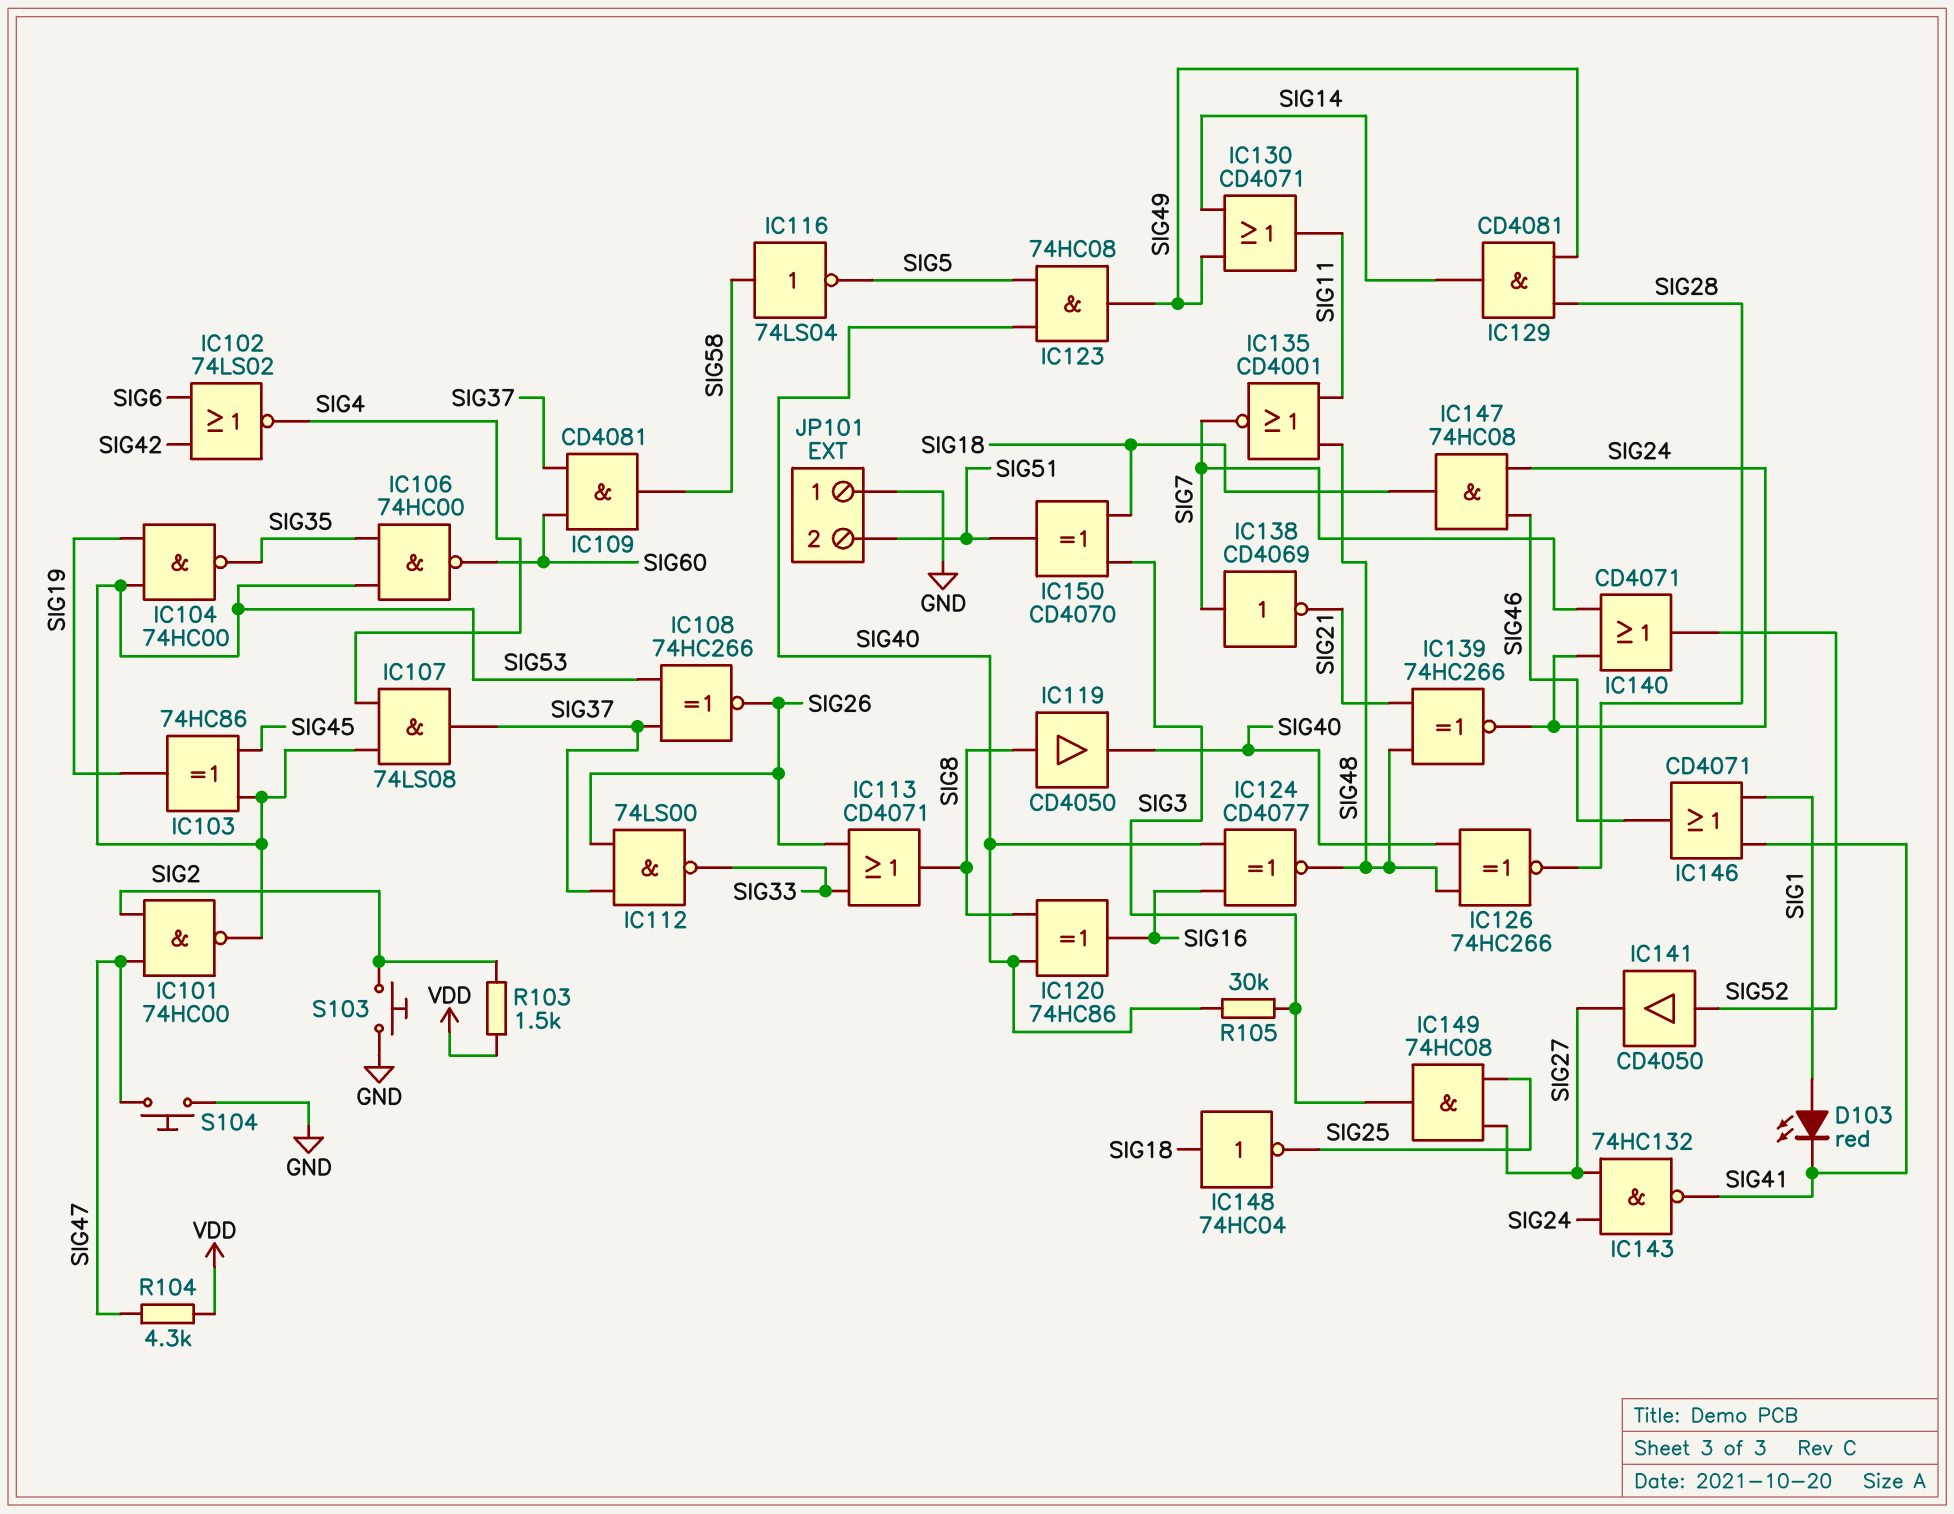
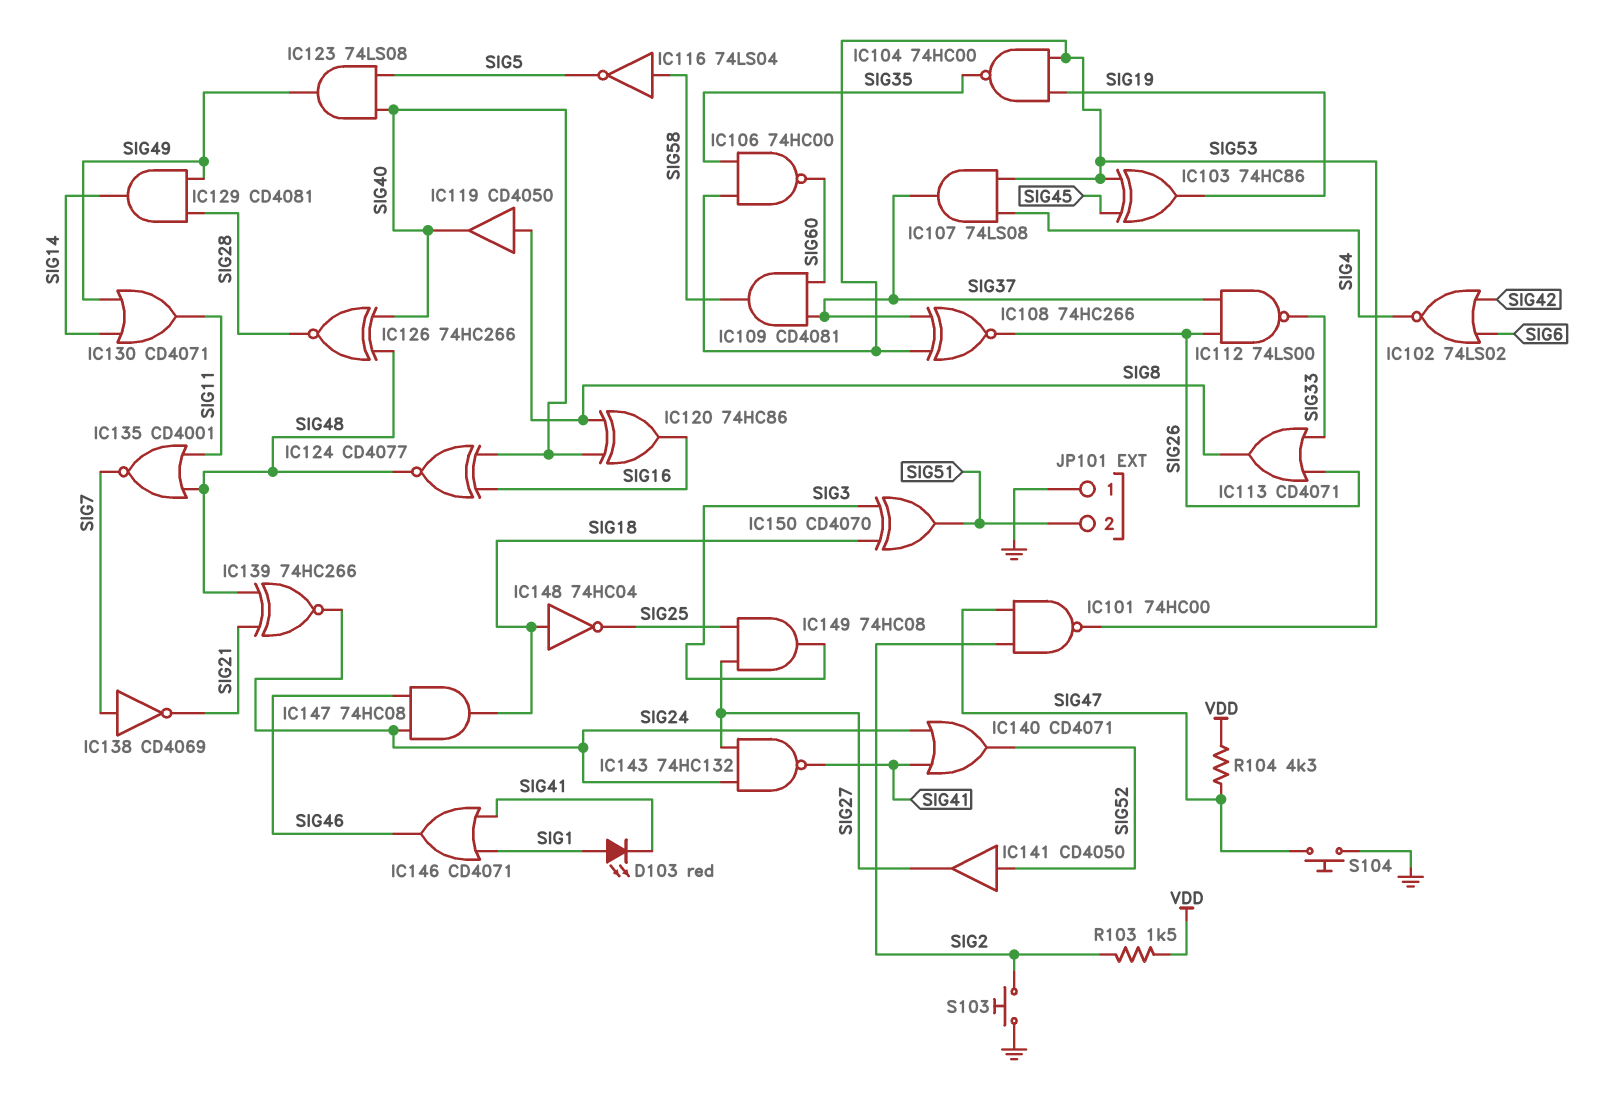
IC123: AND 74HC08 (in SIG5, in SIG40, out SIG49) -> AND 74LS08 (in SIG5, in SIG40, out SIG49)
IC140: OR CD4071 (in SIG7, in SIG24, out SIG52) -> OR CD4071 (in SIG24, in SIG41, out SIG52)
R105: 30k (SIG3, SIG40) -> none

